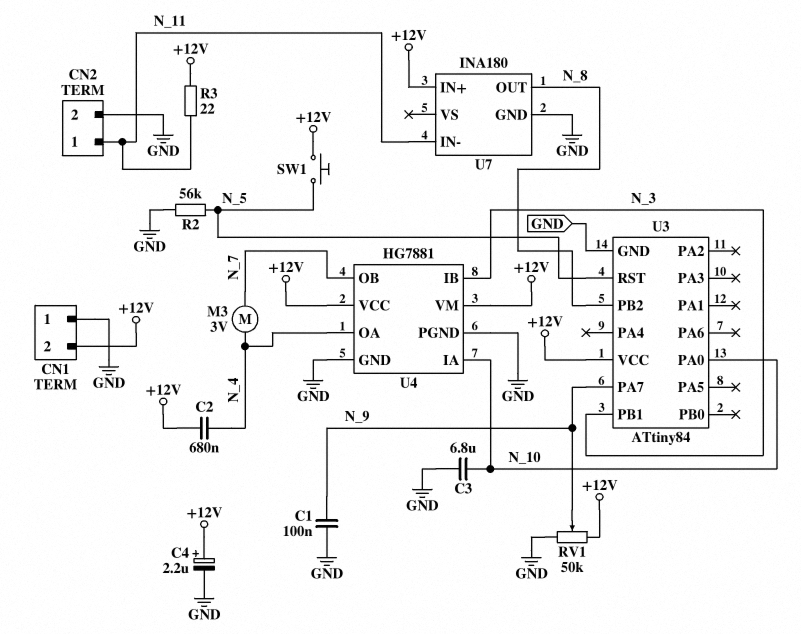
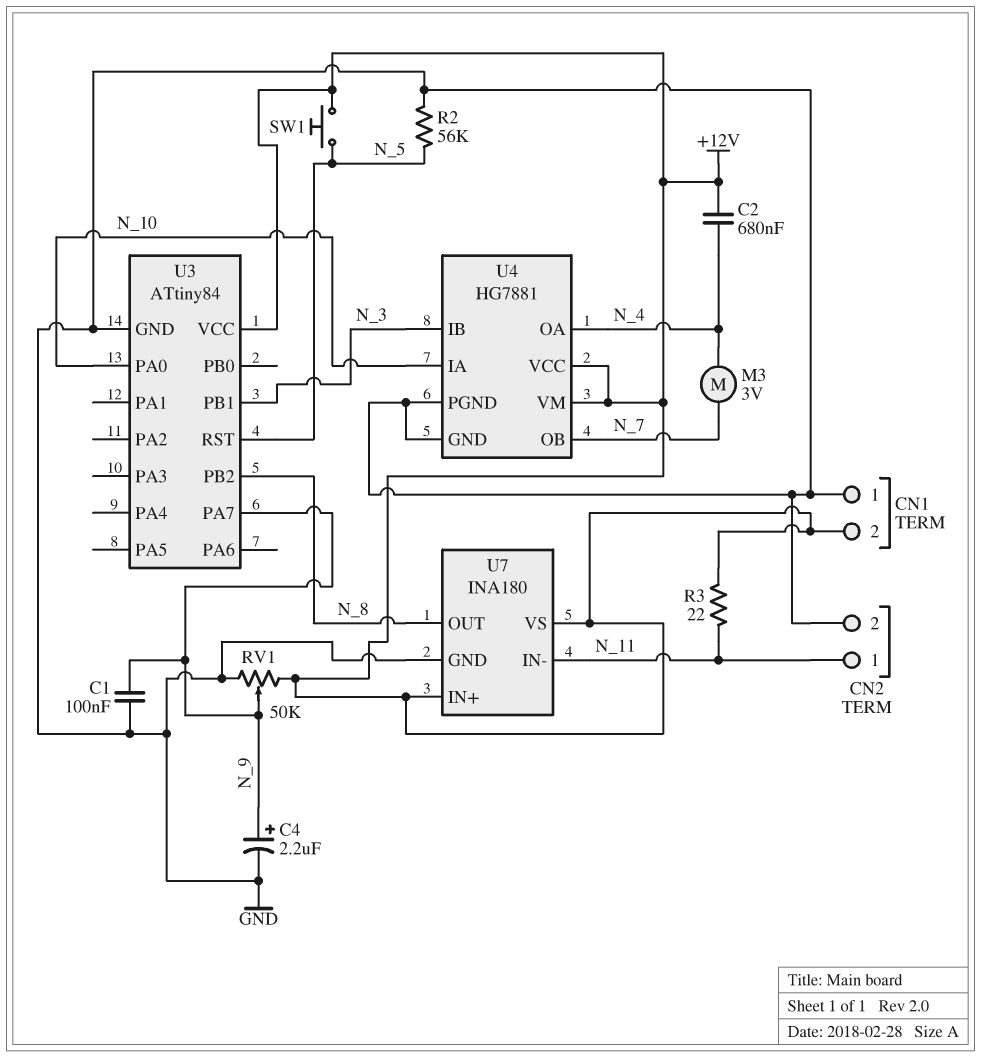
C3: 6.8uF (GND, N_10) -> none
C4: 2.2uF (plus +12V, minus GND) -> 2.2uF (plus N_9, minus GND)
U7 pin VS: none -> +12V

